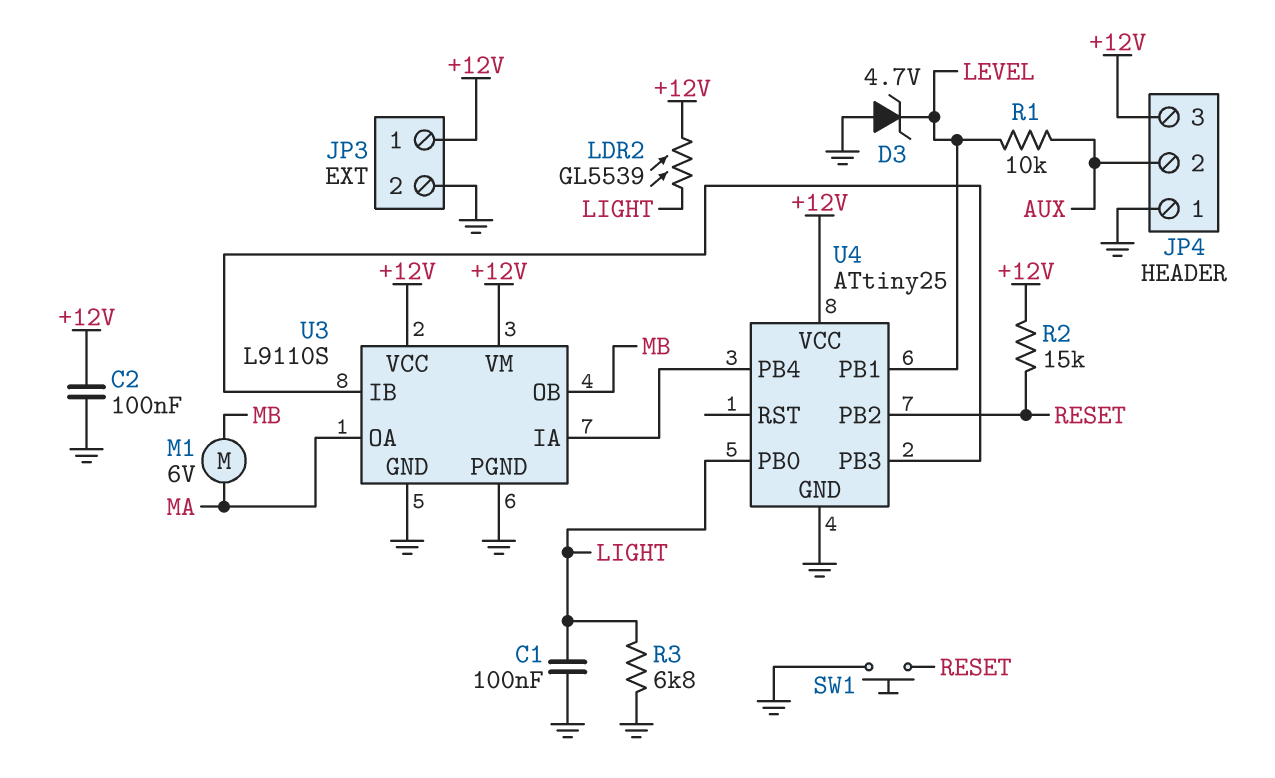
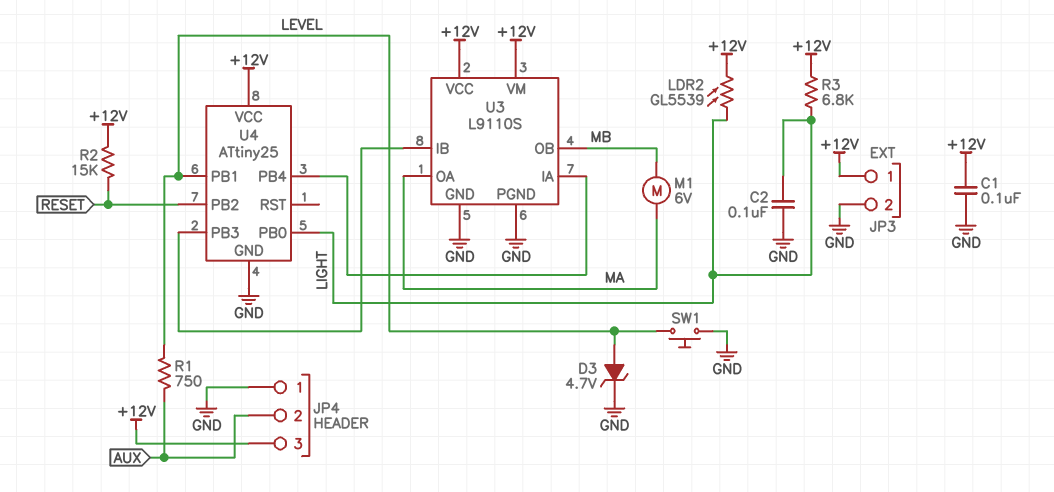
C1: 100nF (GND, LIGHT) -> 100nF (+12V, GND)
C2: 100nF (+12V, GND) -> 100nF (GND, LIGHT)
D3: zener 4.7V (A GND, K LEVEL) -> zener 4.7V (A LEVEL, K GND)
R1: 10k (AUX, LEVEL) -> 750 (AUX, LEVEL)
R3: 6.8k (GND, LIGHT) -> 6.8k (+12V, LIGHT)
SW1: button (GND, RESET) -> button (GND, LEVEL)

